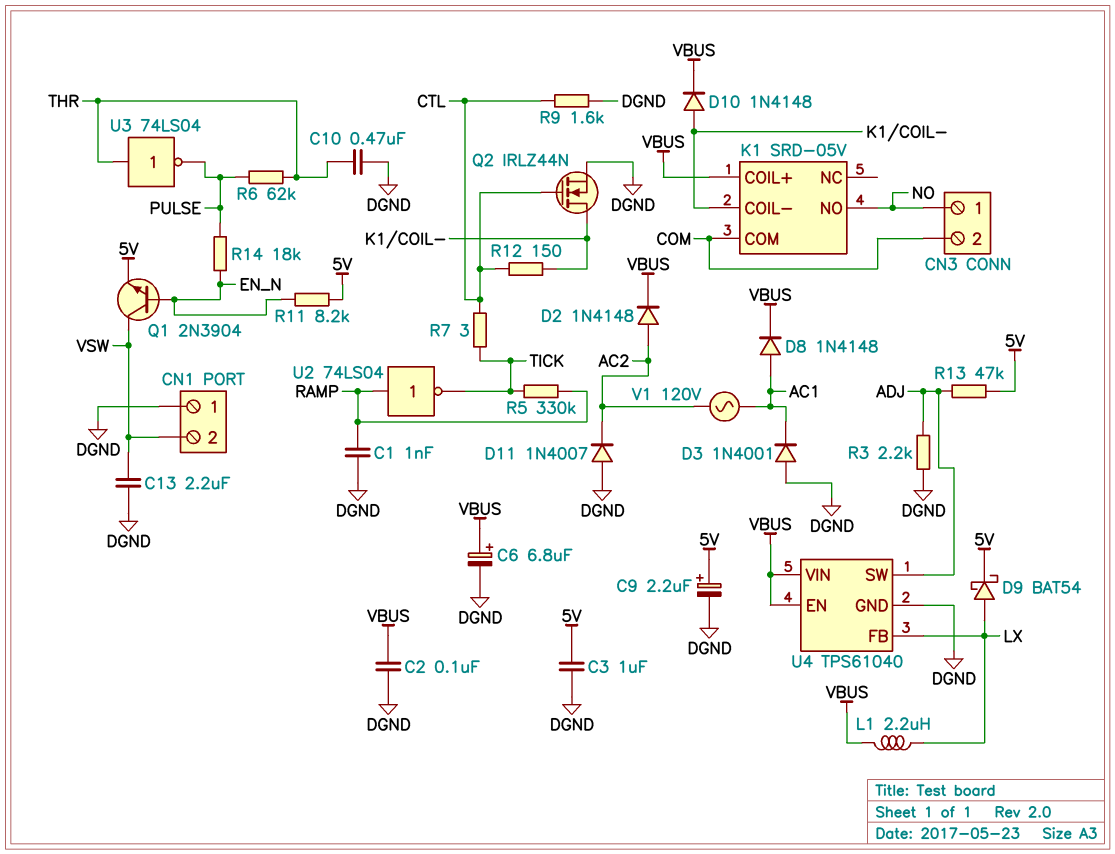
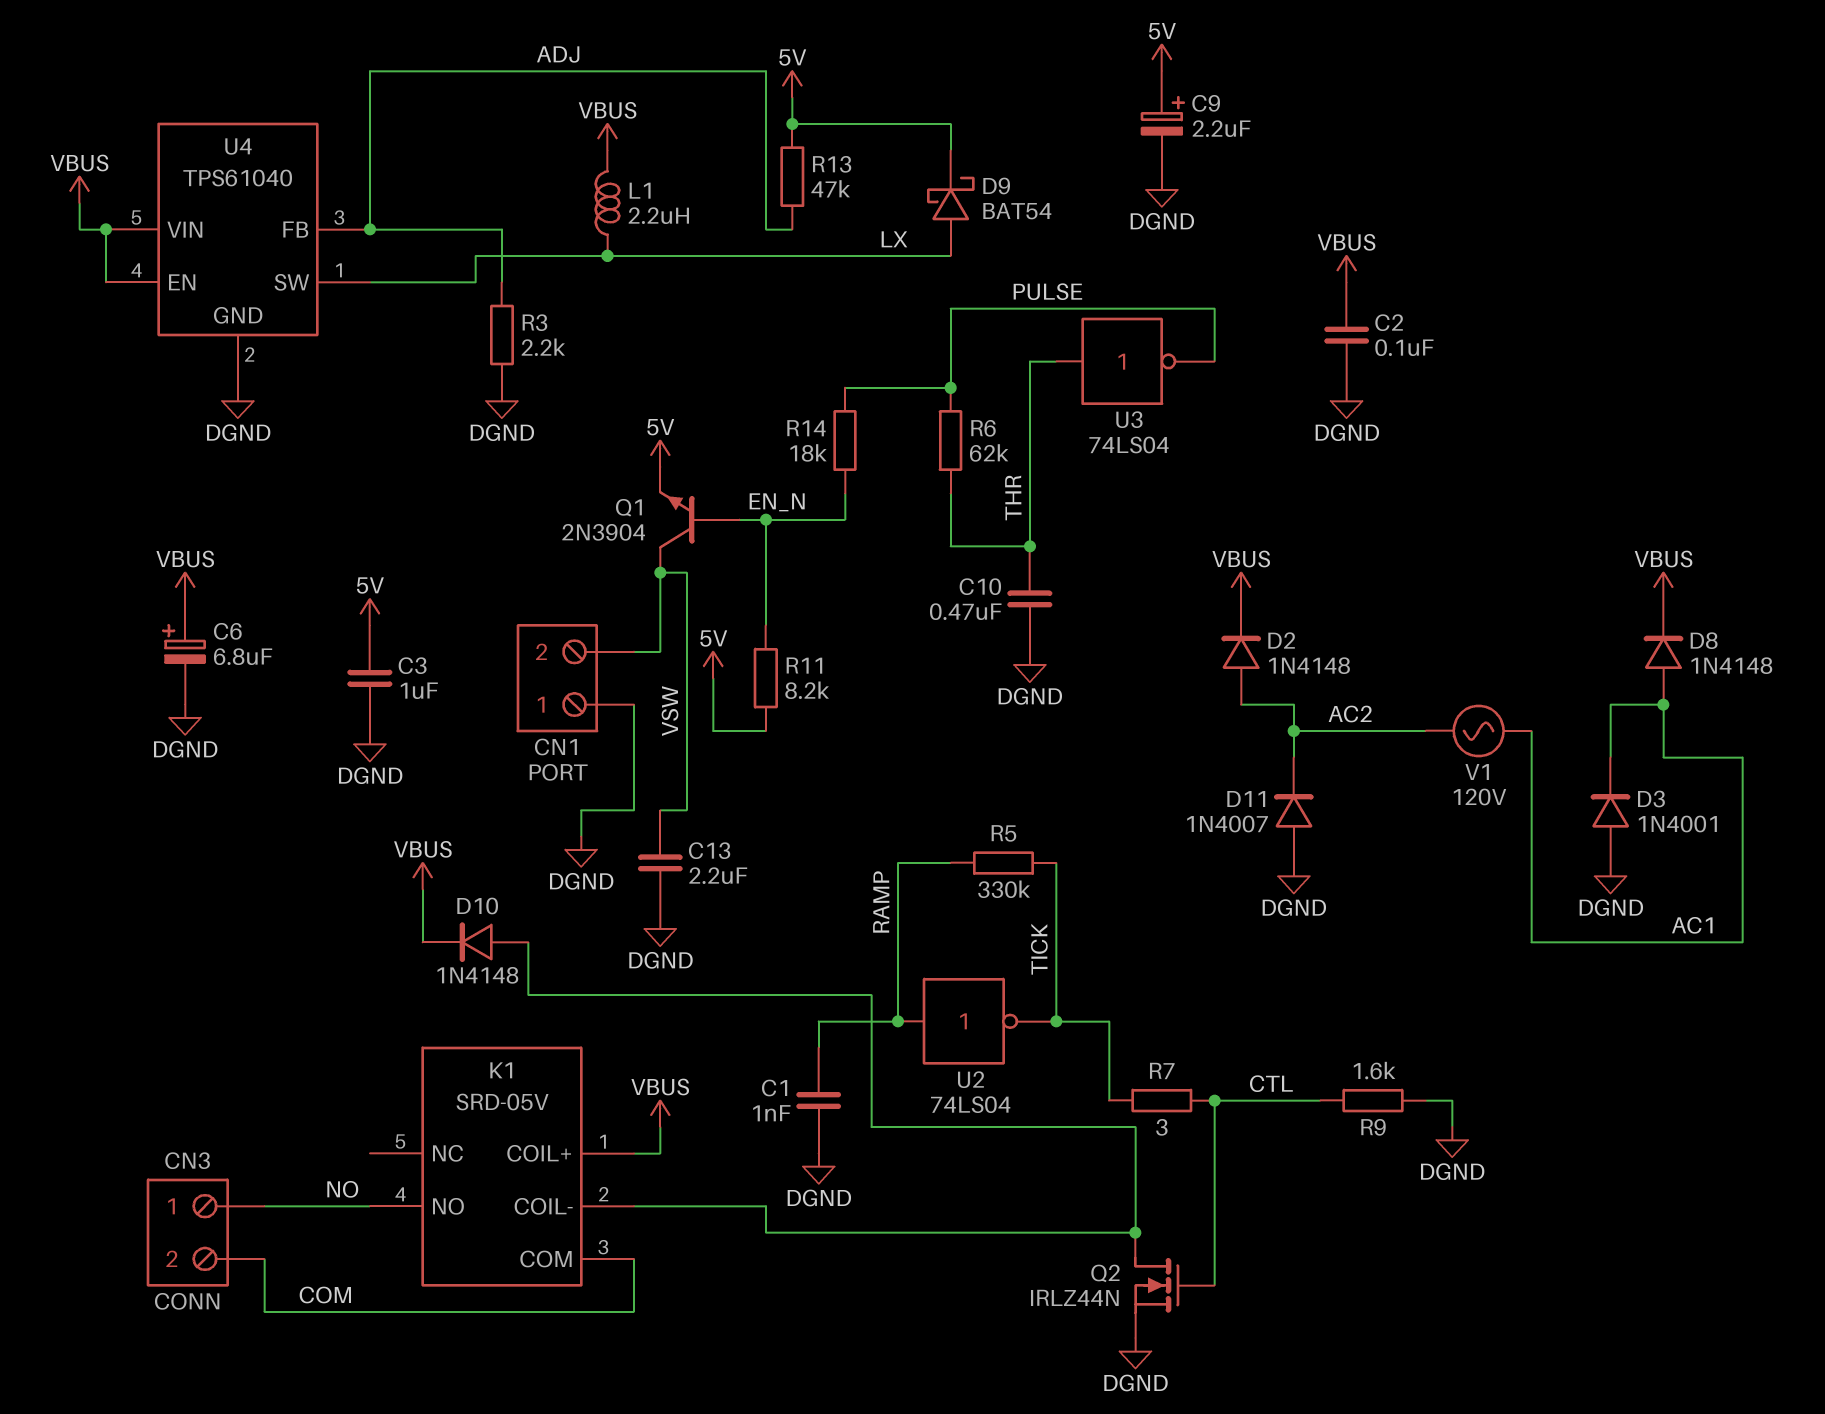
R12: 150 (CTL, K1/COIL-) -> none
U4 pin FB: LX -> ADJ
U4 pin SW: ADJ -> LX

